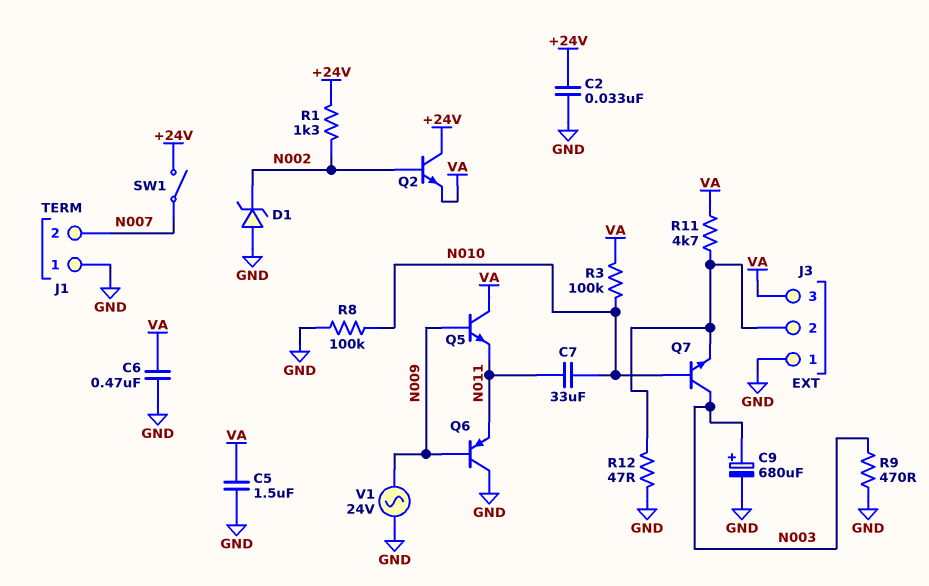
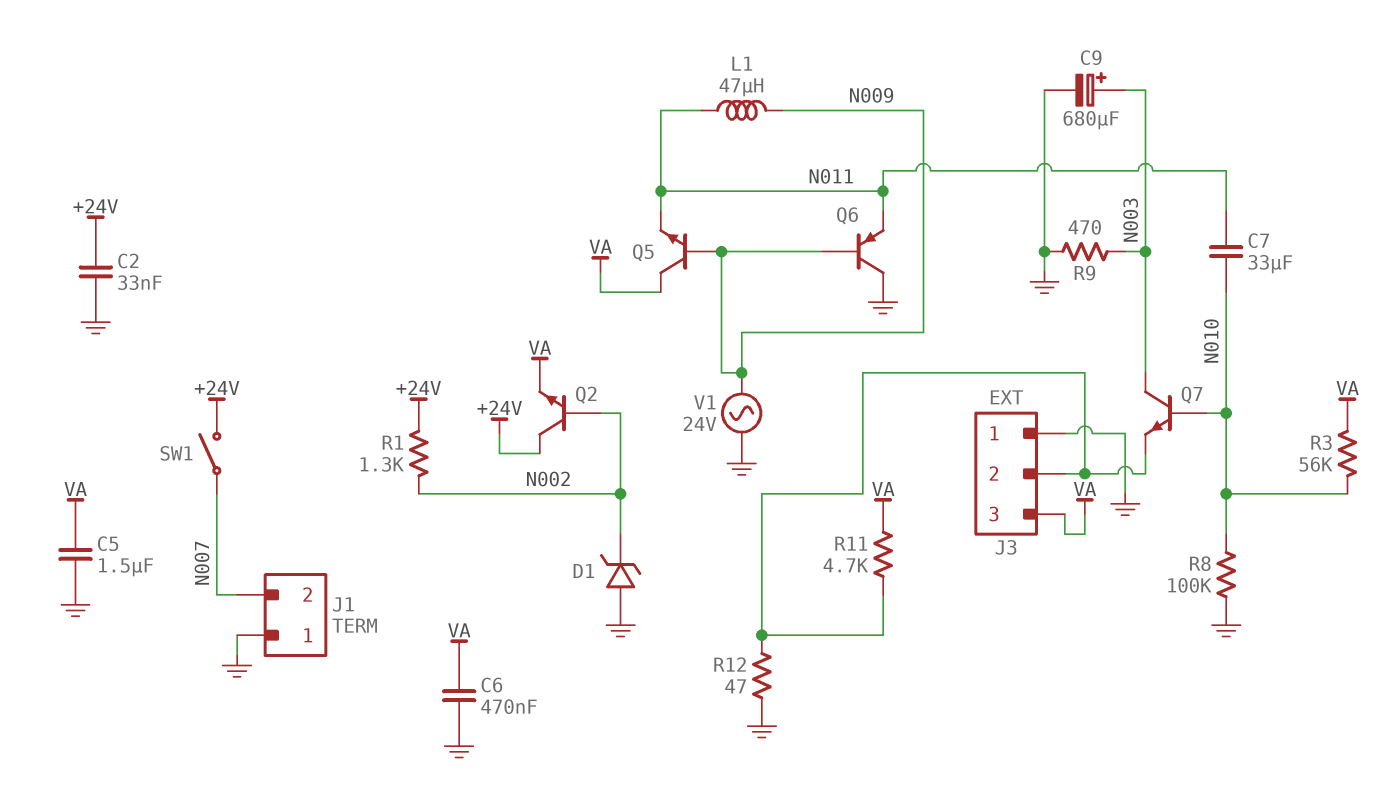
L1: none -> 47uH (N009, N011)
R3: 100k (N010, VA) -> 56k (N010, VA)

